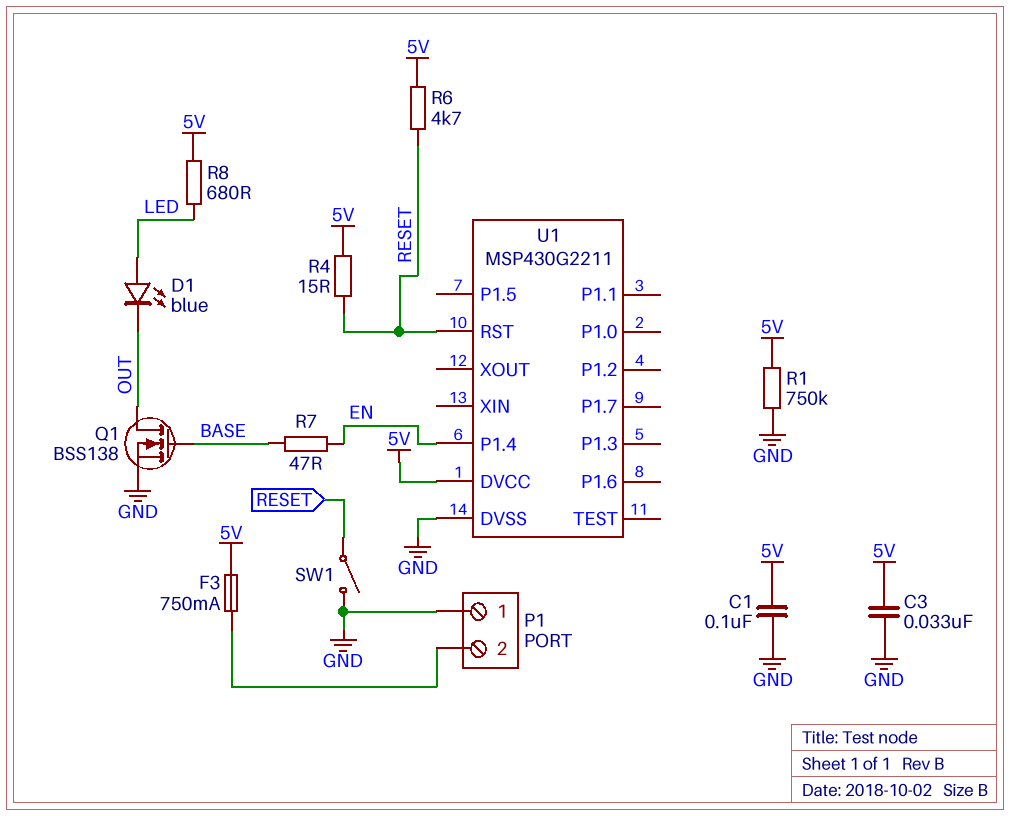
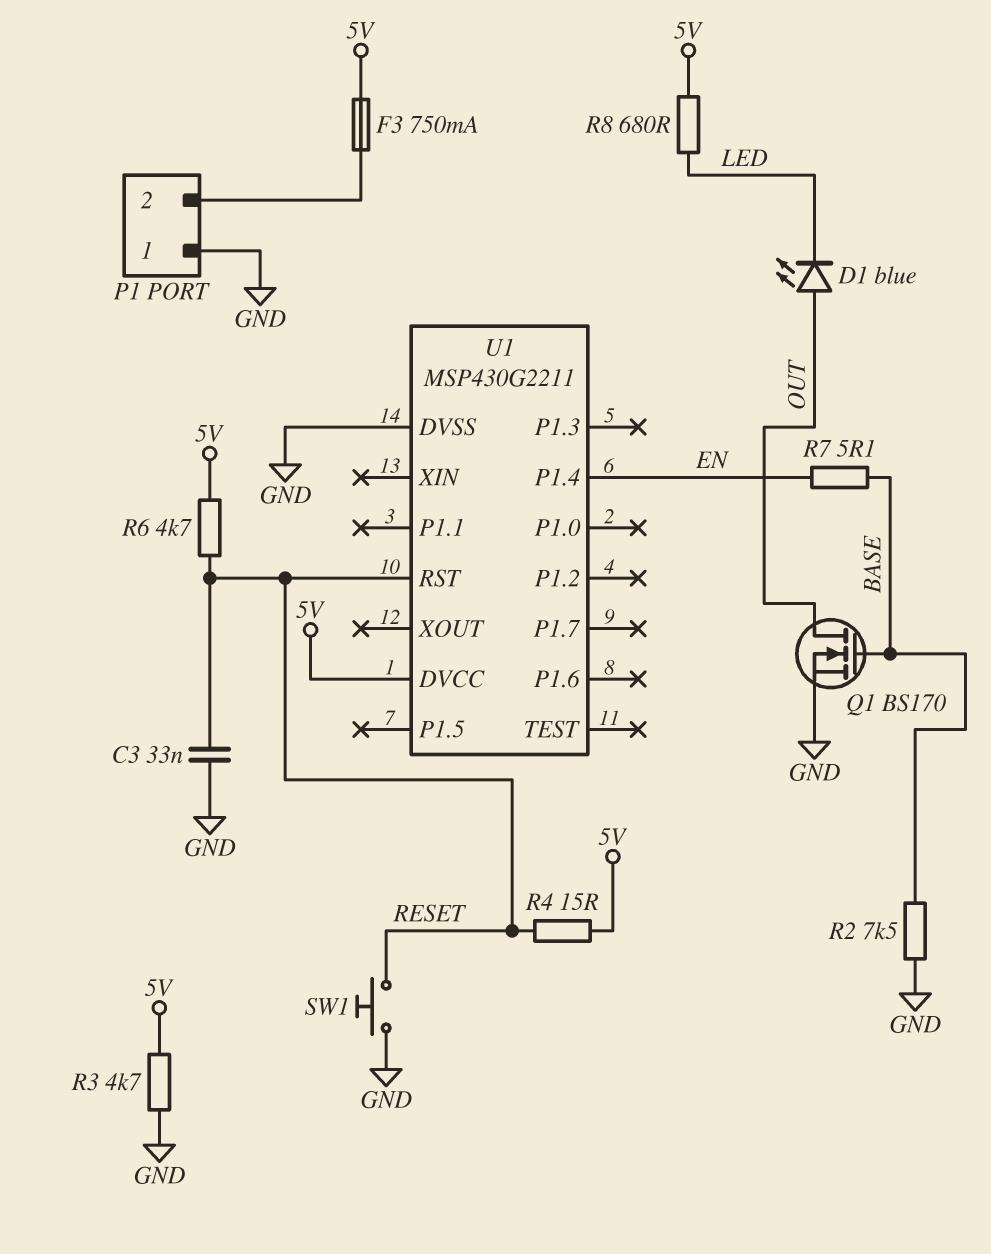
C1: 100nF (5V, GND) -> none
C3: 33nF (5V, GND) -> 33nF (GND, RESET)
D1: LED blue (A LED, K OUT) -> LED blue (A OUT, K LED)
Q1: NMOS BSS138 (G BASE, D OUT, S GND) -> NMOS BS170 (G BASE, D OUT, S GND)
R1: 750k (5V, GND) -> none
R2: none -> 7.5k (BASE, GND)
R3: none -> 4.7k (5V, GND)
R7: 47 (BASE, EN) -> 5.1 (BASE, EN)
SW1: switch (GND, RESET) -> button (GND, RESET)

